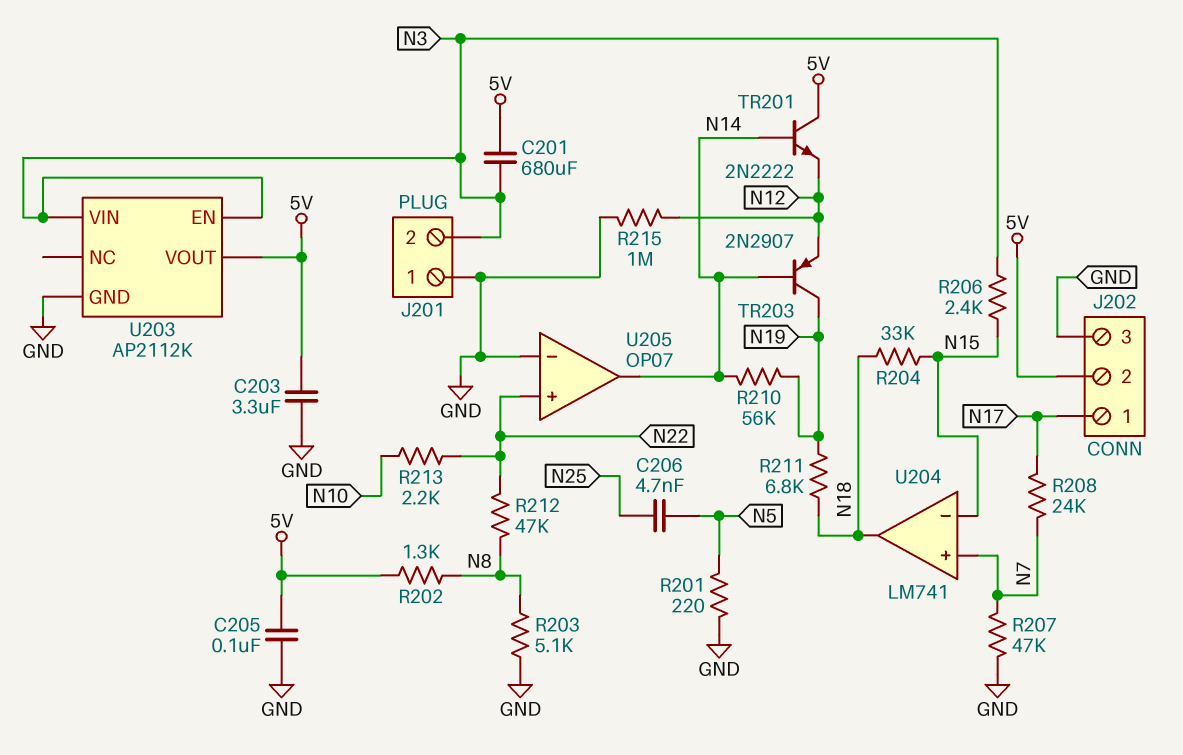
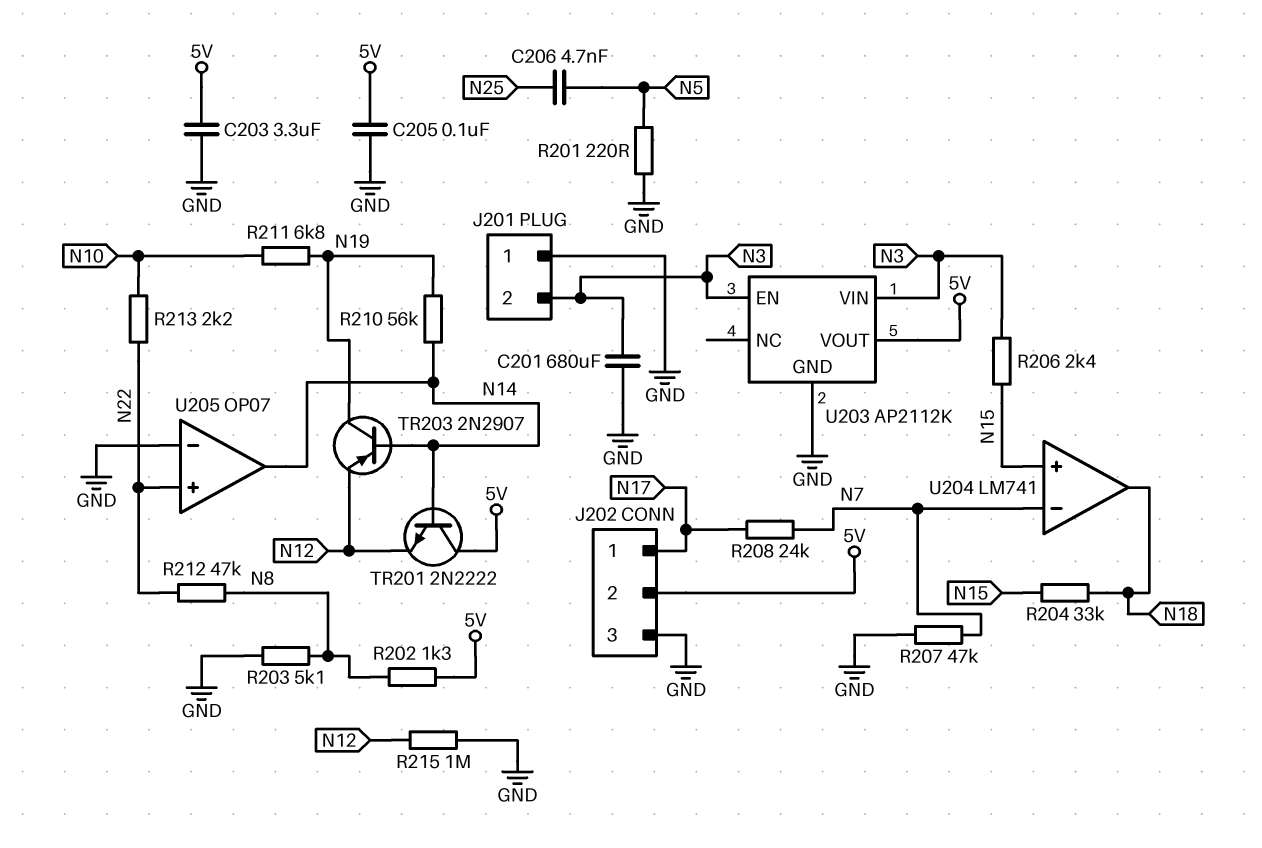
C201: 680uF (5V, N3) -> 680uF (GND, N3)
R211: 6.8k (N18, N19) -> 6.8k (N10, N19)
U204 pin in+: N7 -> N15
U204 pin in-: N15 -> N7

